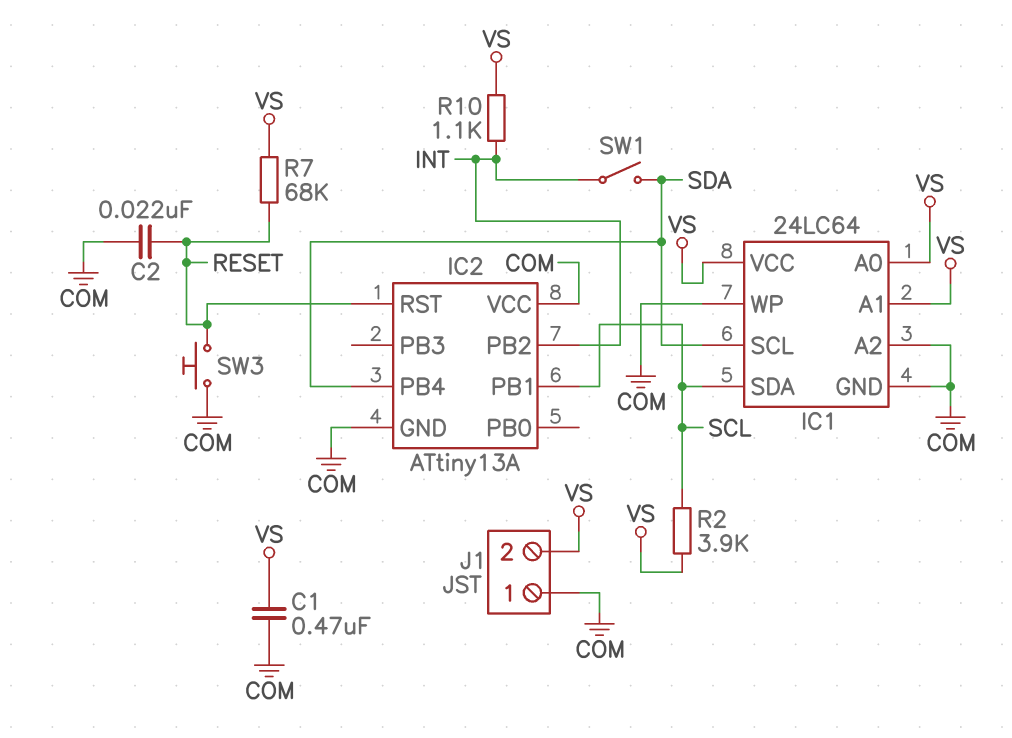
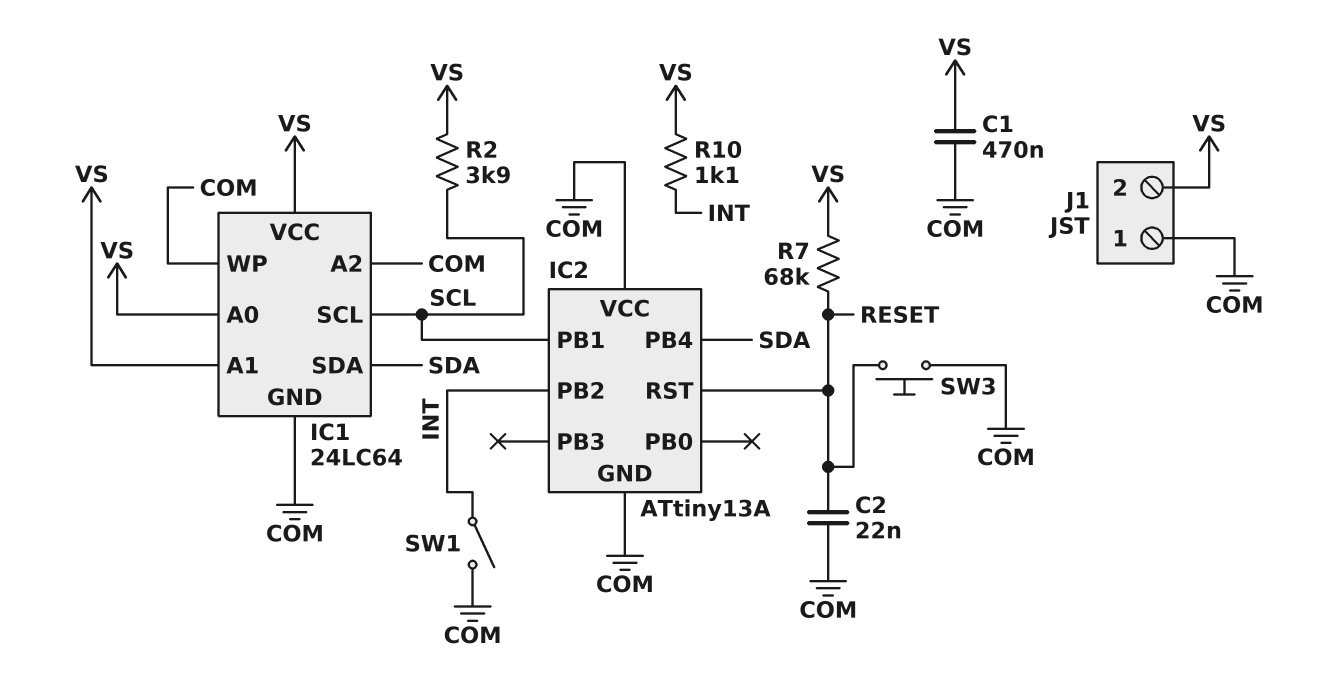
IC1 pin SCL: SDA -> SCL
IC1 pin SDA: SCL -> SDA
SW1: switch (INT, SDA) -> switch (COM, INT)

